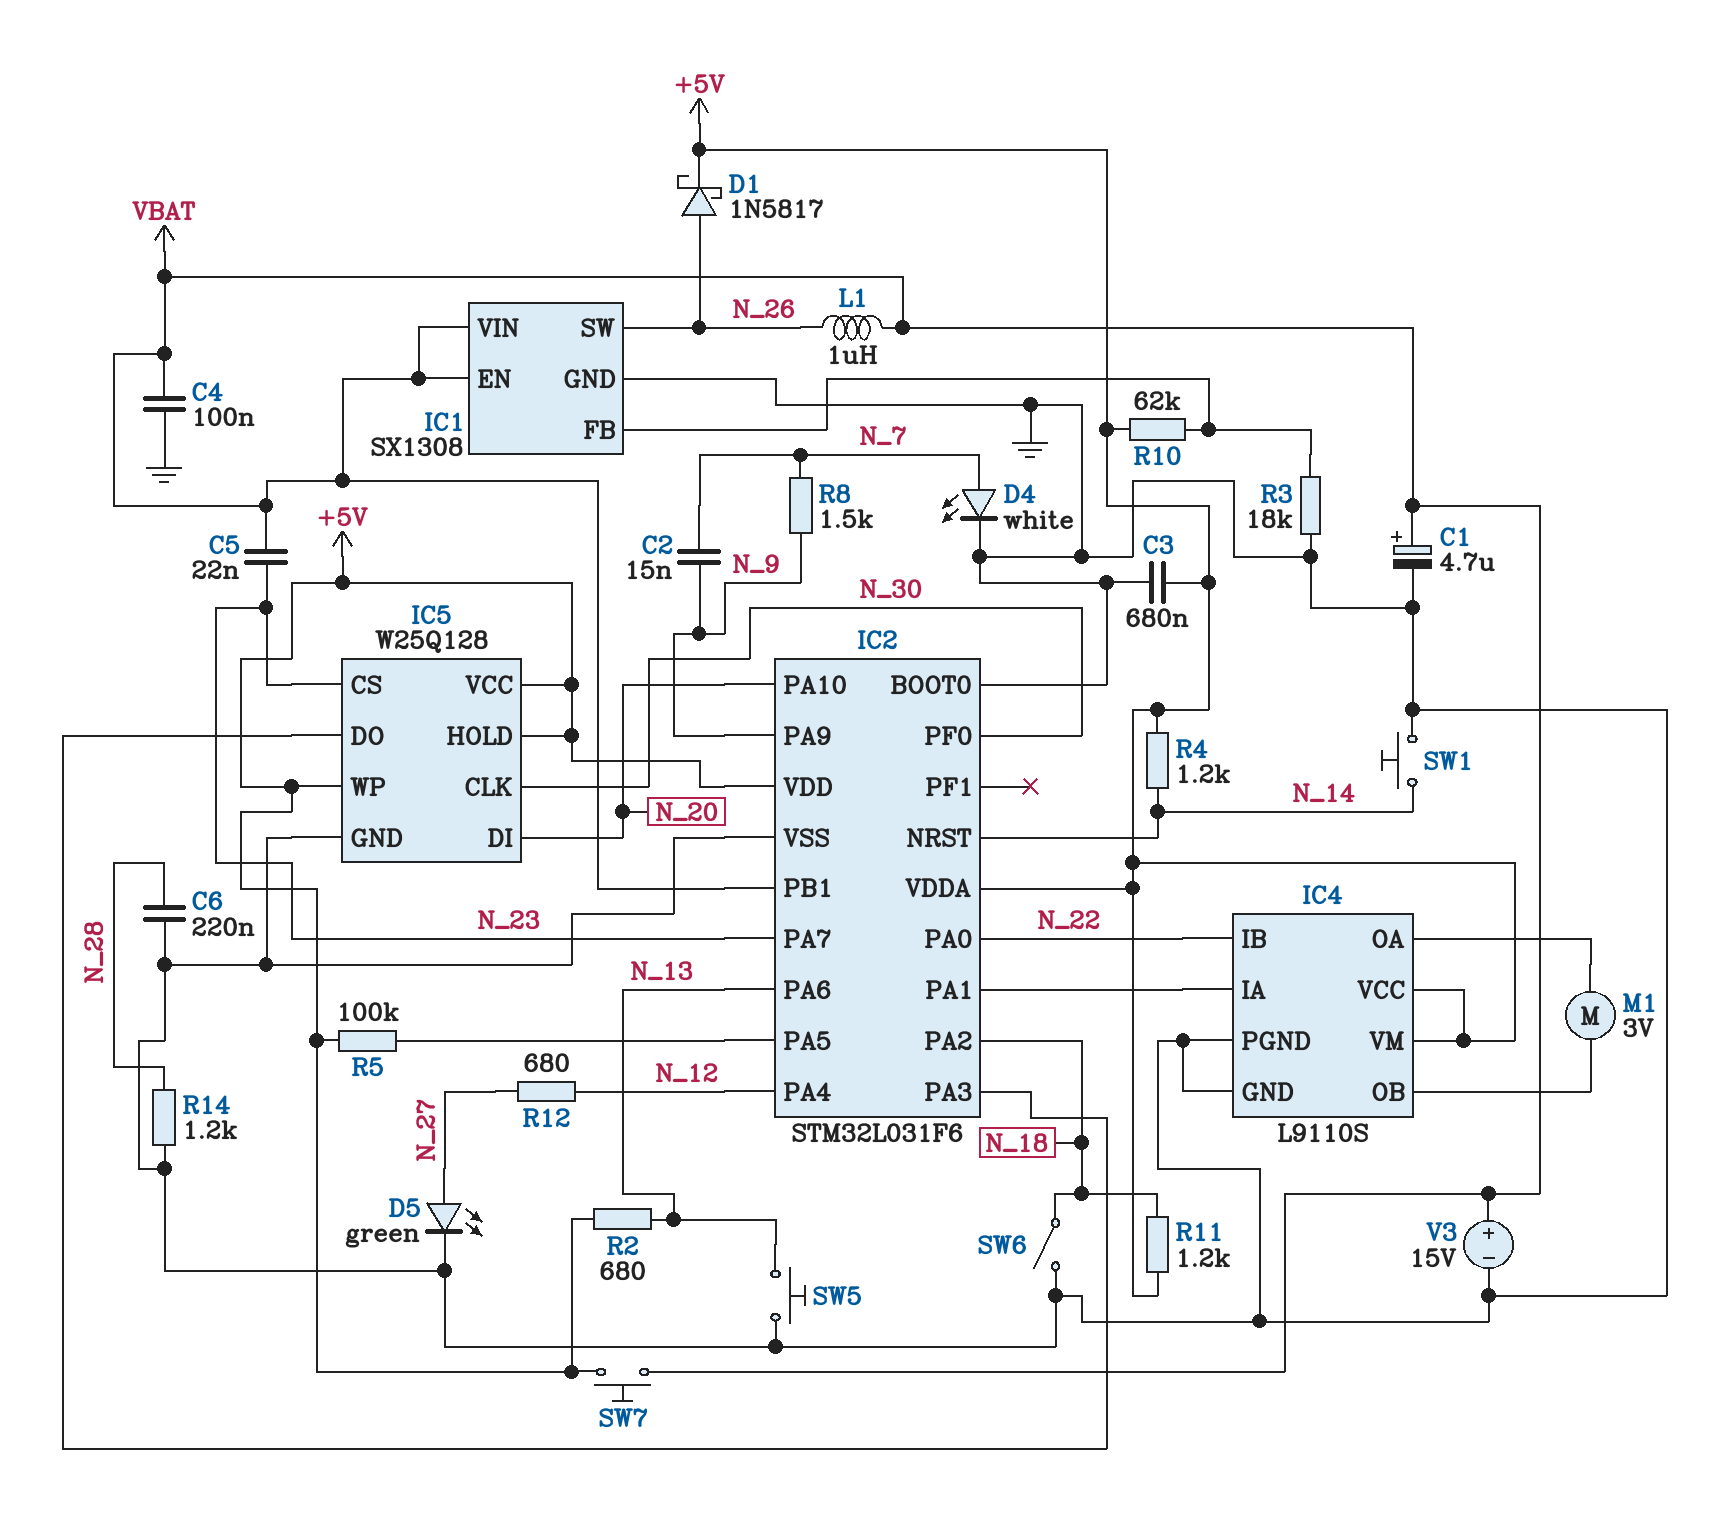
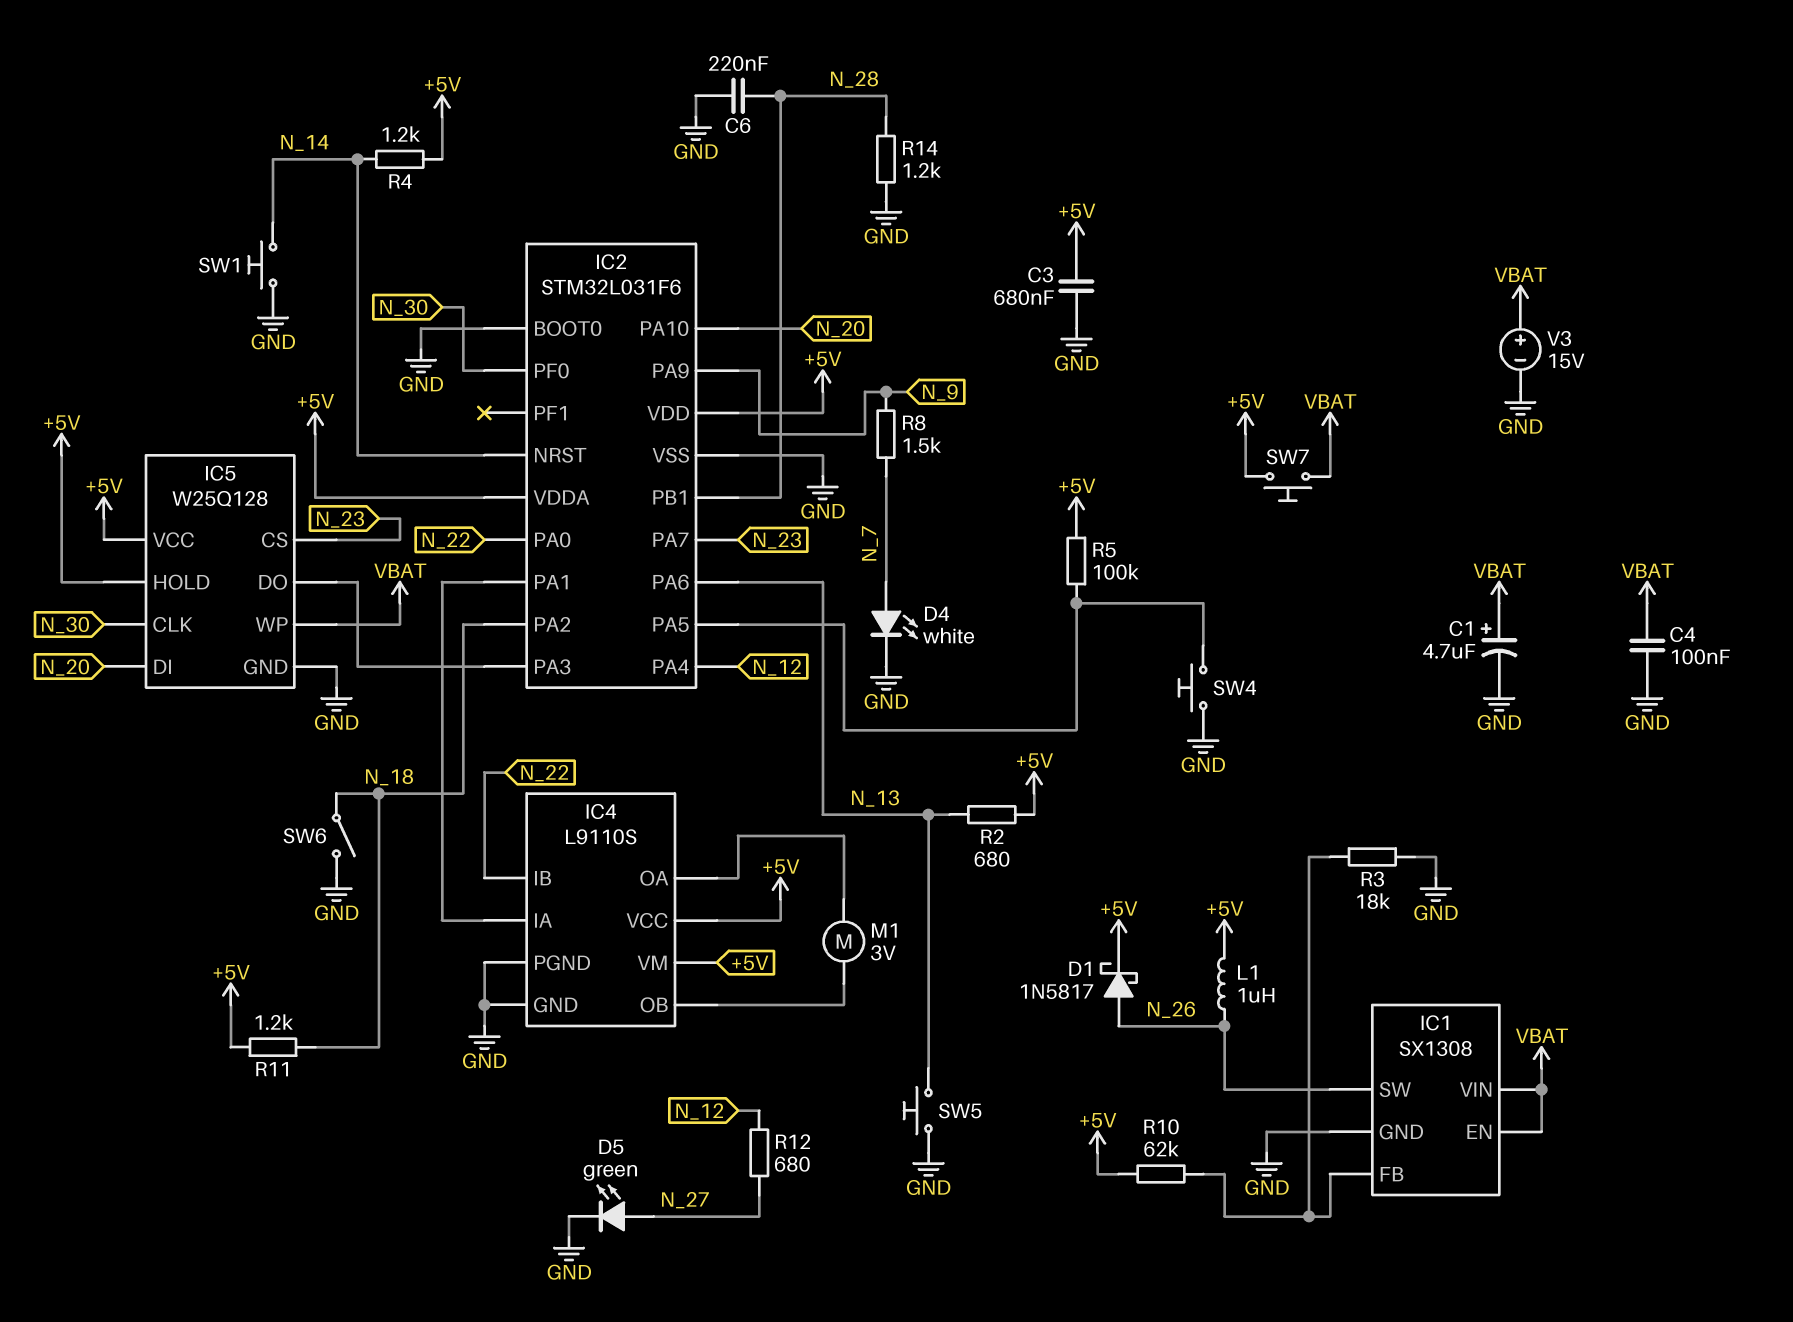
C2: 15nF (N_7, N_9) -> none
C5: 22nF (N_23, VBAT) -> none
IC2 pin PB1: VBAT -> N_28
IC5 pin WP: +5V -> VBAT
L1: 1uH (N_26, VBAT) -> 1uH (+5V, N_26)
SW4: none -> button (GND, IC2/PA5)

